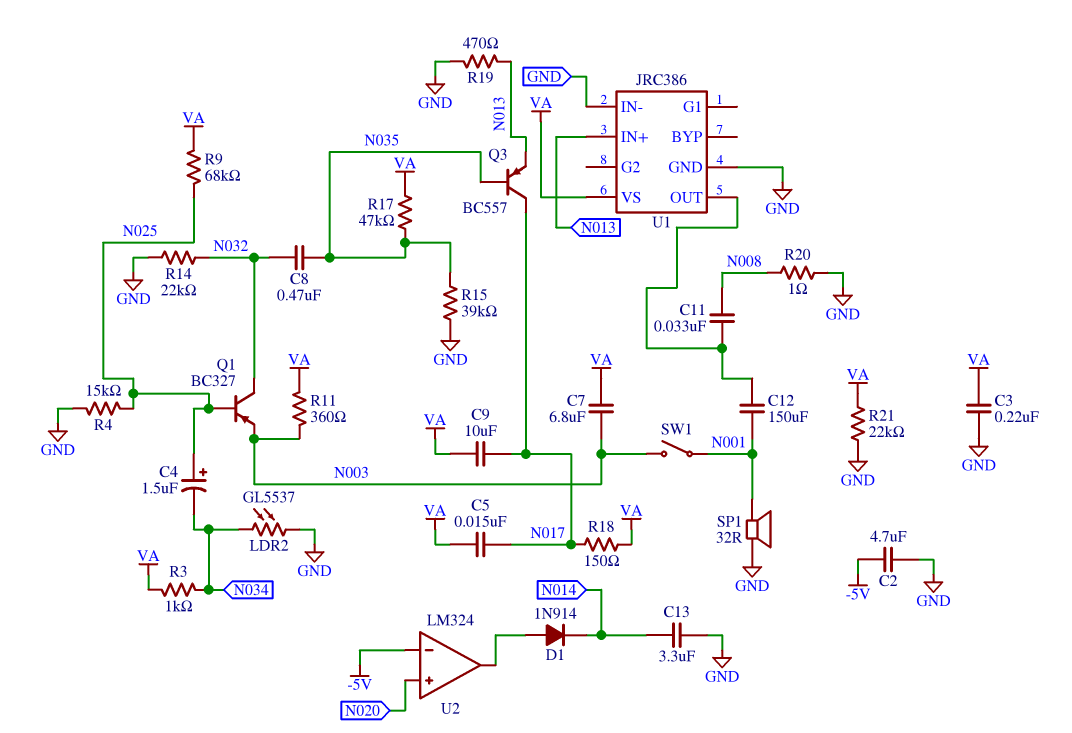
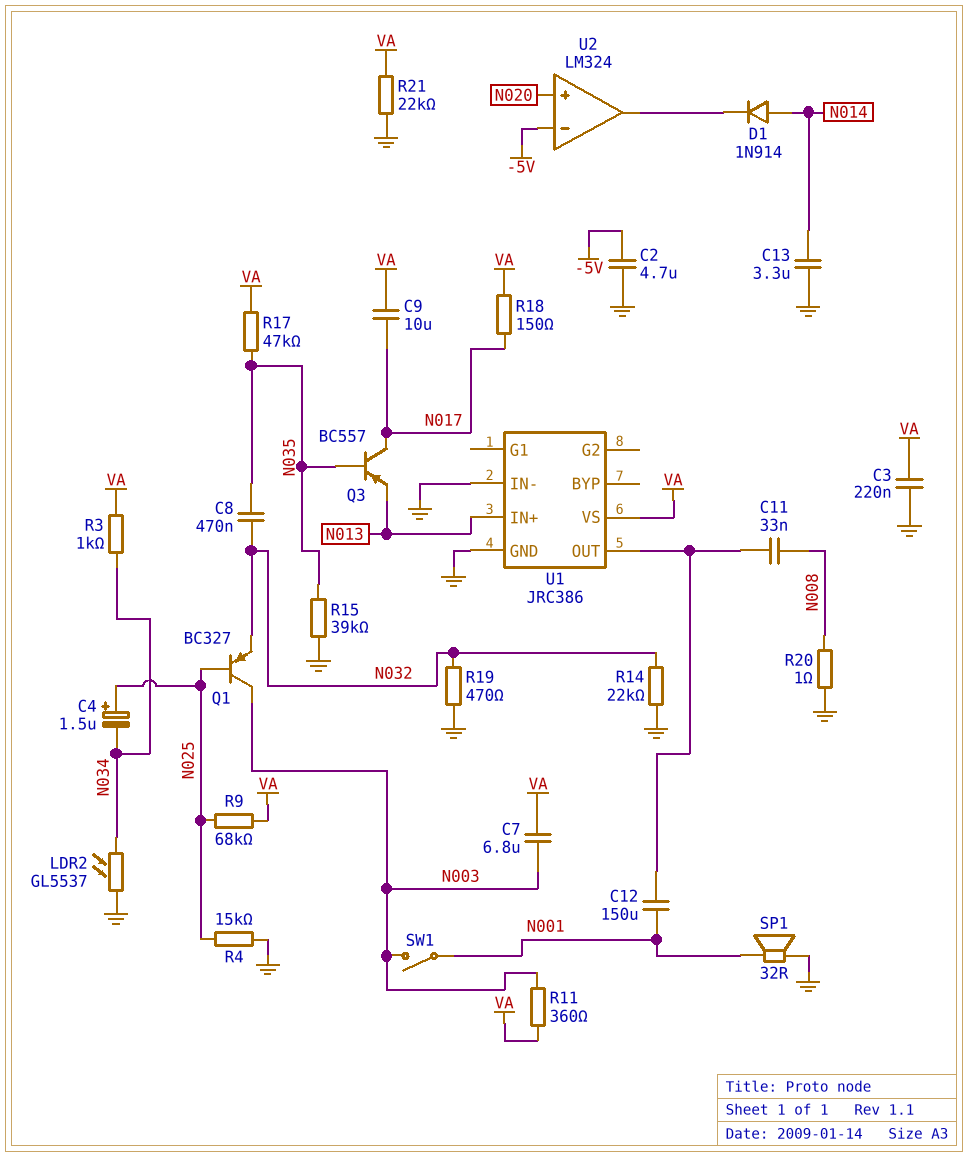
C5: 15nF (N017, VA) -> none
D1: diode 1N914 (A U2/out, K N014) -> diode 1N914 (A N014, K U2/out)
Q1: PNP BC327 (B N025, C N032, E N003) -> PNP BC327 (B N025, C N003, E N032)
R19: 470 (GND, N013) -> 470 (GND, N032)

